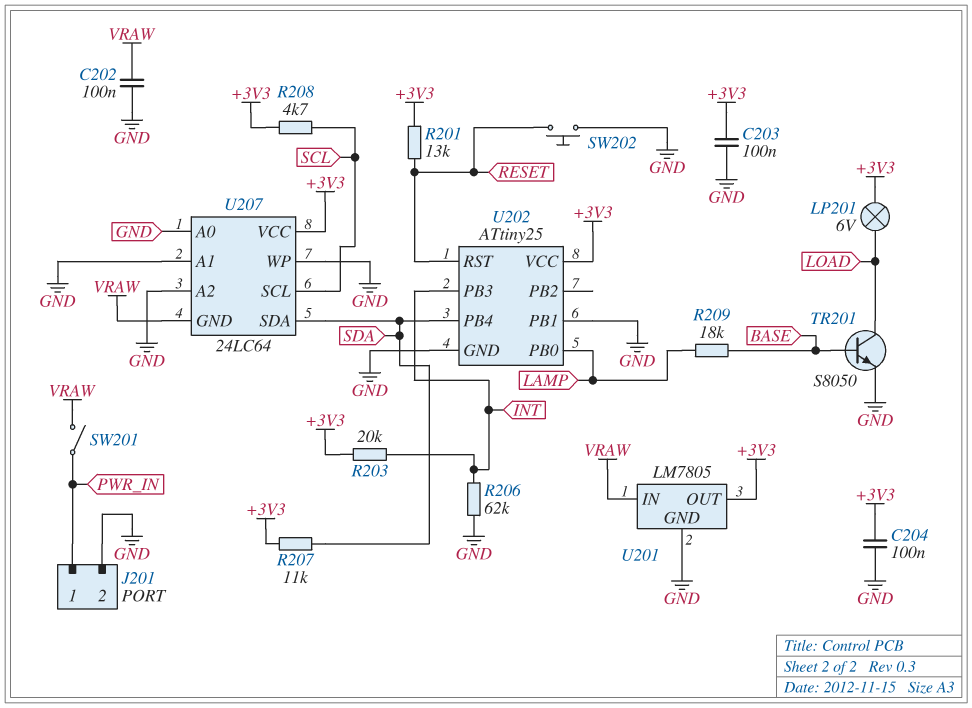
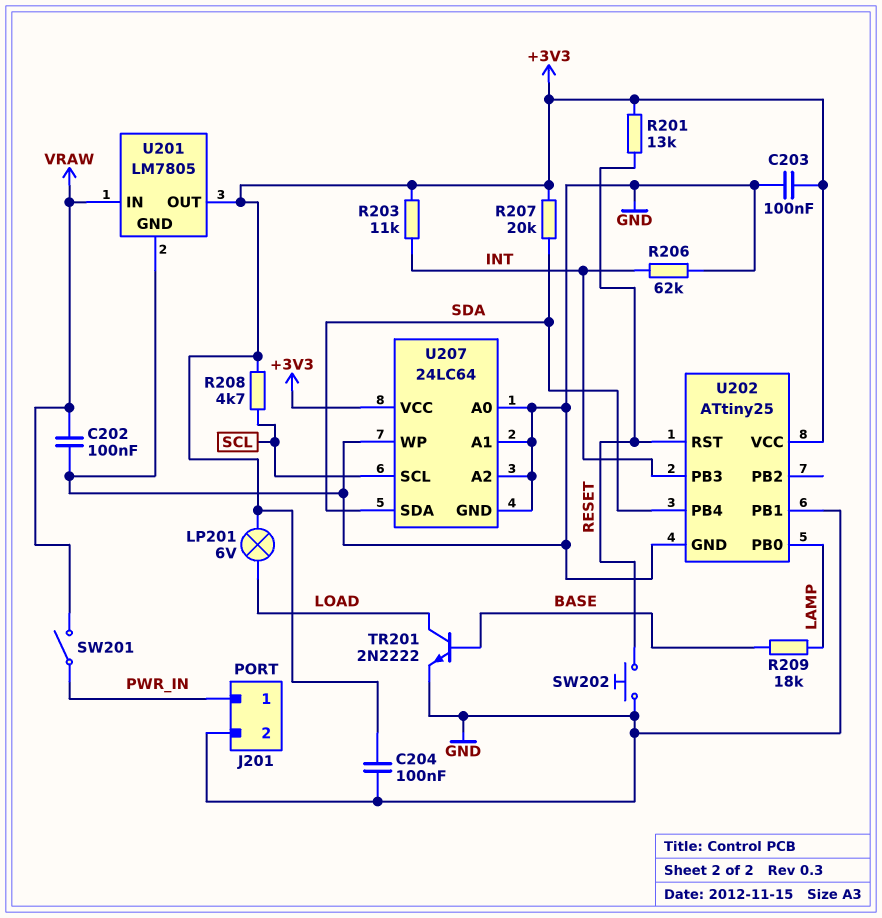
R203: 20k (+3V3, INT) -> 11k (+3V3, INT)
R207: 11k (+3V3, SDA) -> 20k (+3V3, SDA)
TR201: NPN S8050 (B BASE, C LOAD, E GND) -> NPN 2N2222 (B BASE, C LOAD, E GND)
U207 pin GND: VRAW -> GND

